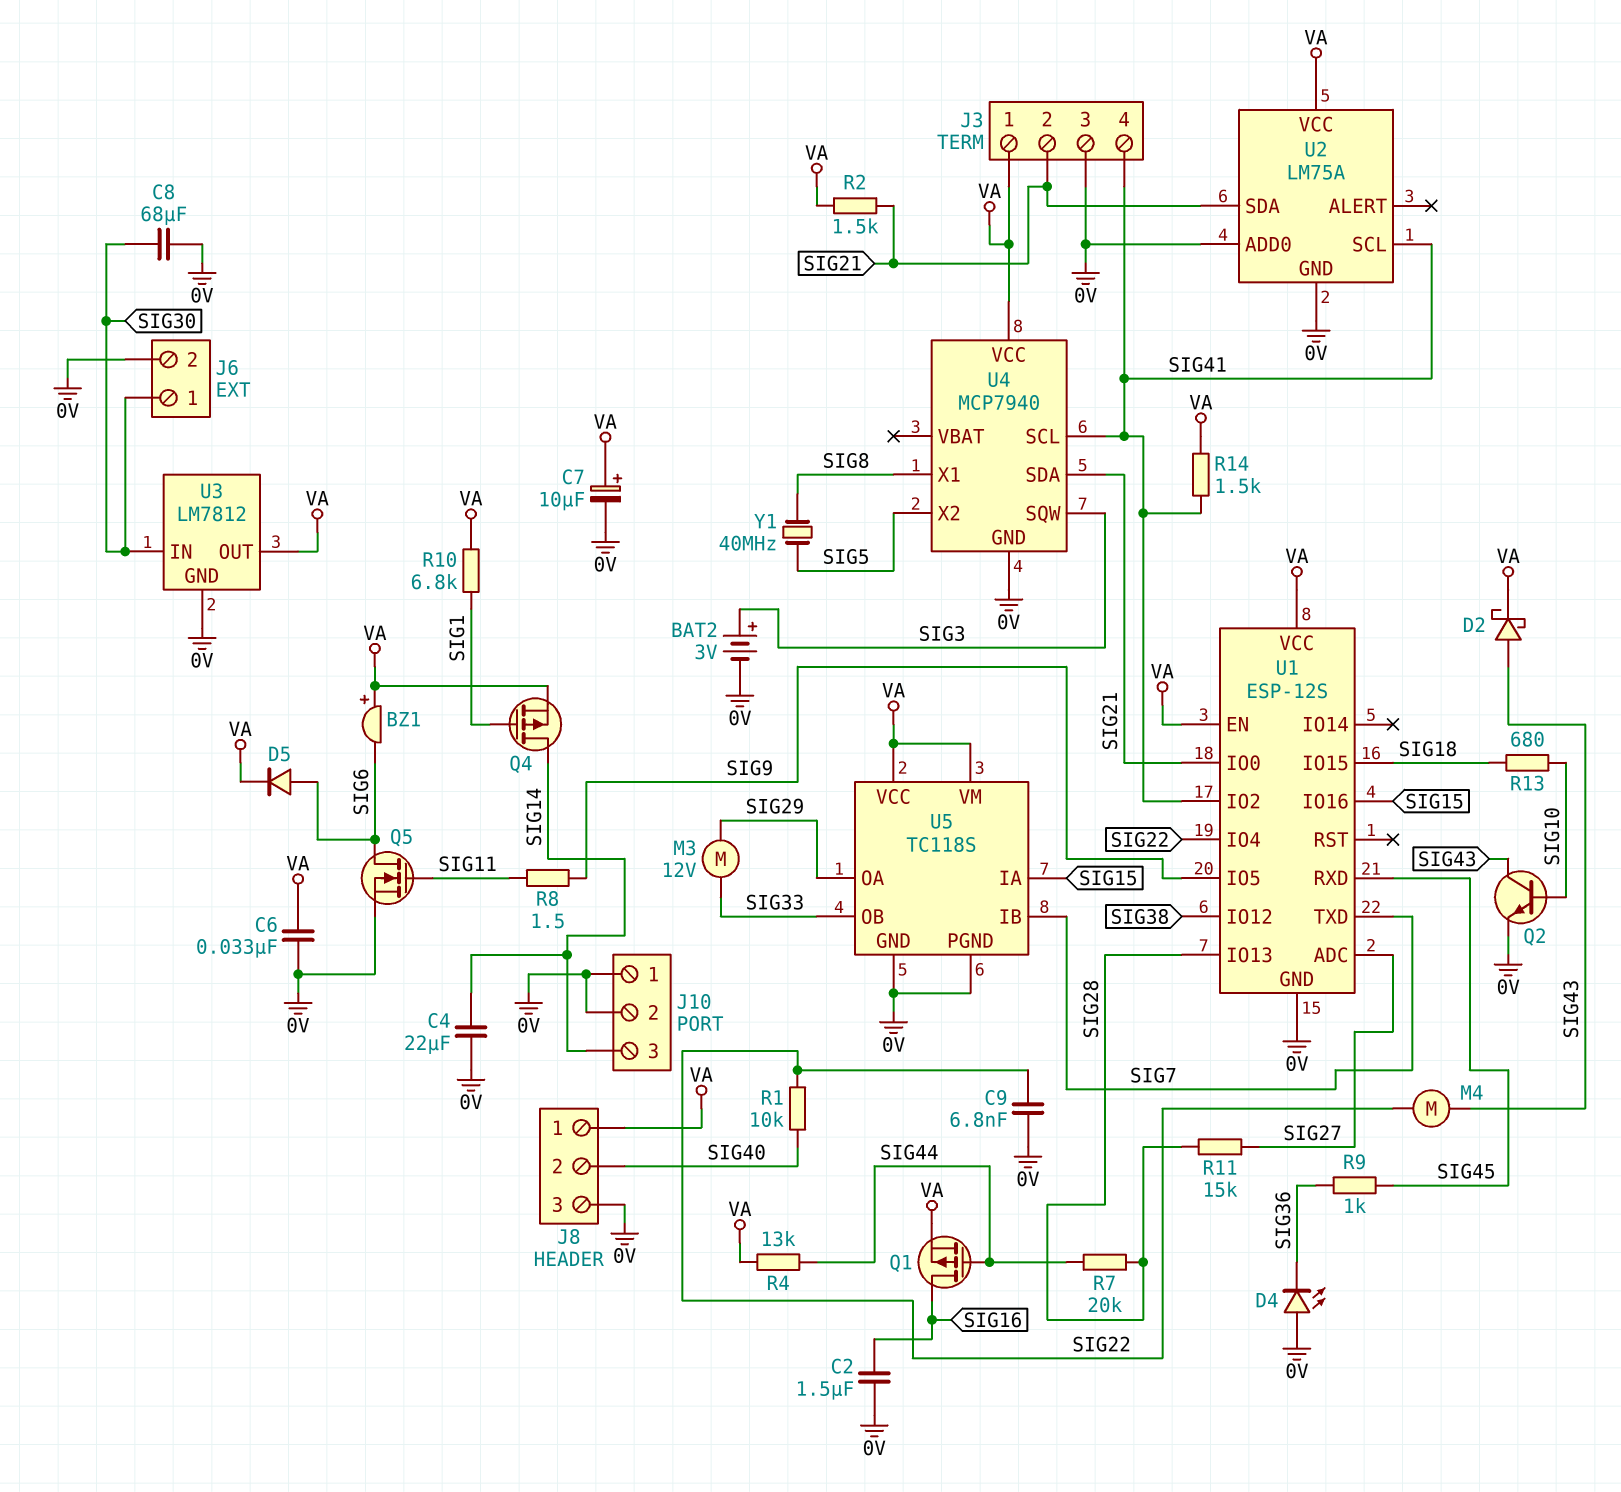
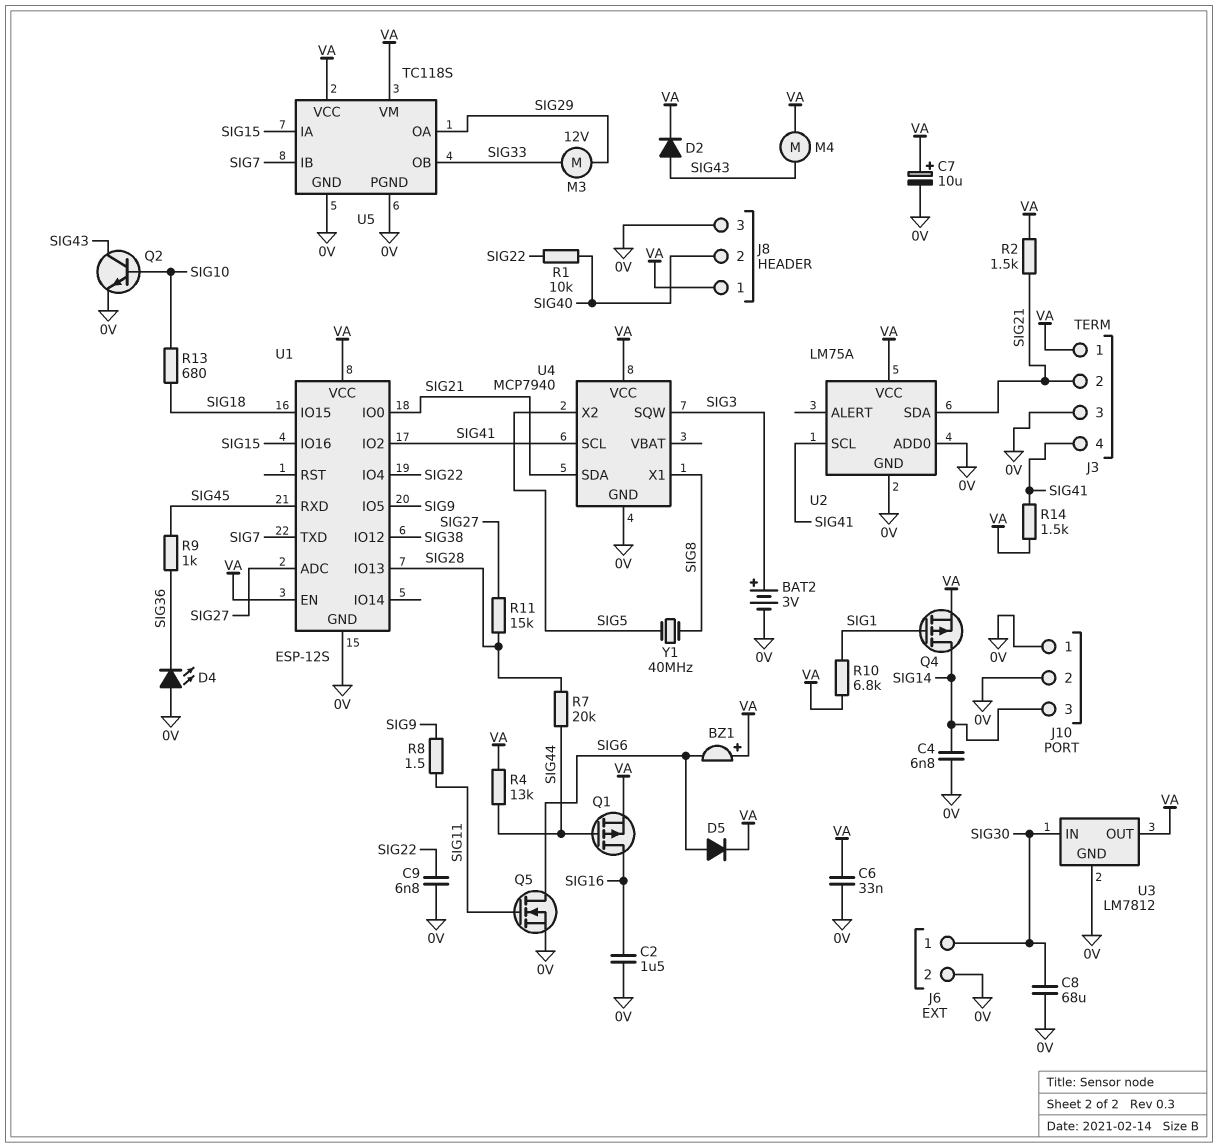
C4: 22uF (0V, SIG14) -> 6.8nF (0V, SIG14)
D2: schottky (A SIG43, K VA) -> diode (A SIG43, K VA)
M4: motor (SIG22, SIG43) -> motor (SIG43, VA)

